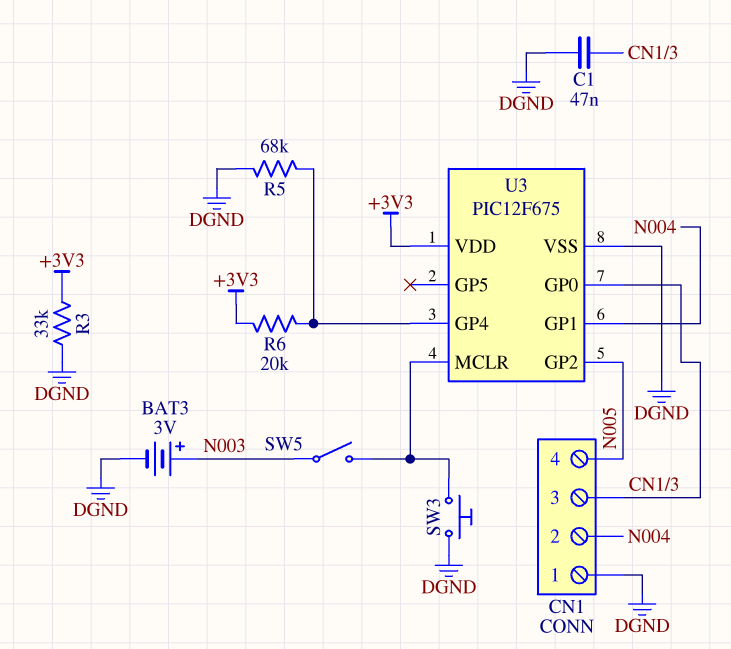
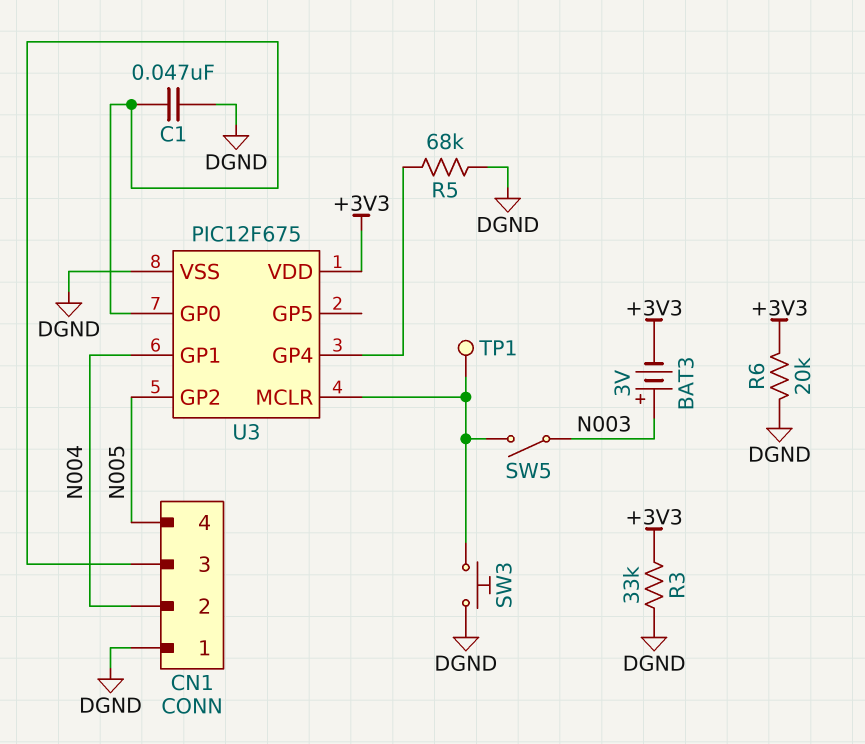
BAT3: 3V (plus N003, minus DGND) -> 3V (plus N003, minus +3V3)
R6: 20k (+3V3, U3/GP4) -> 20k (+3V3, DGND)
TP1: none -> test point (U3/MCLR)

